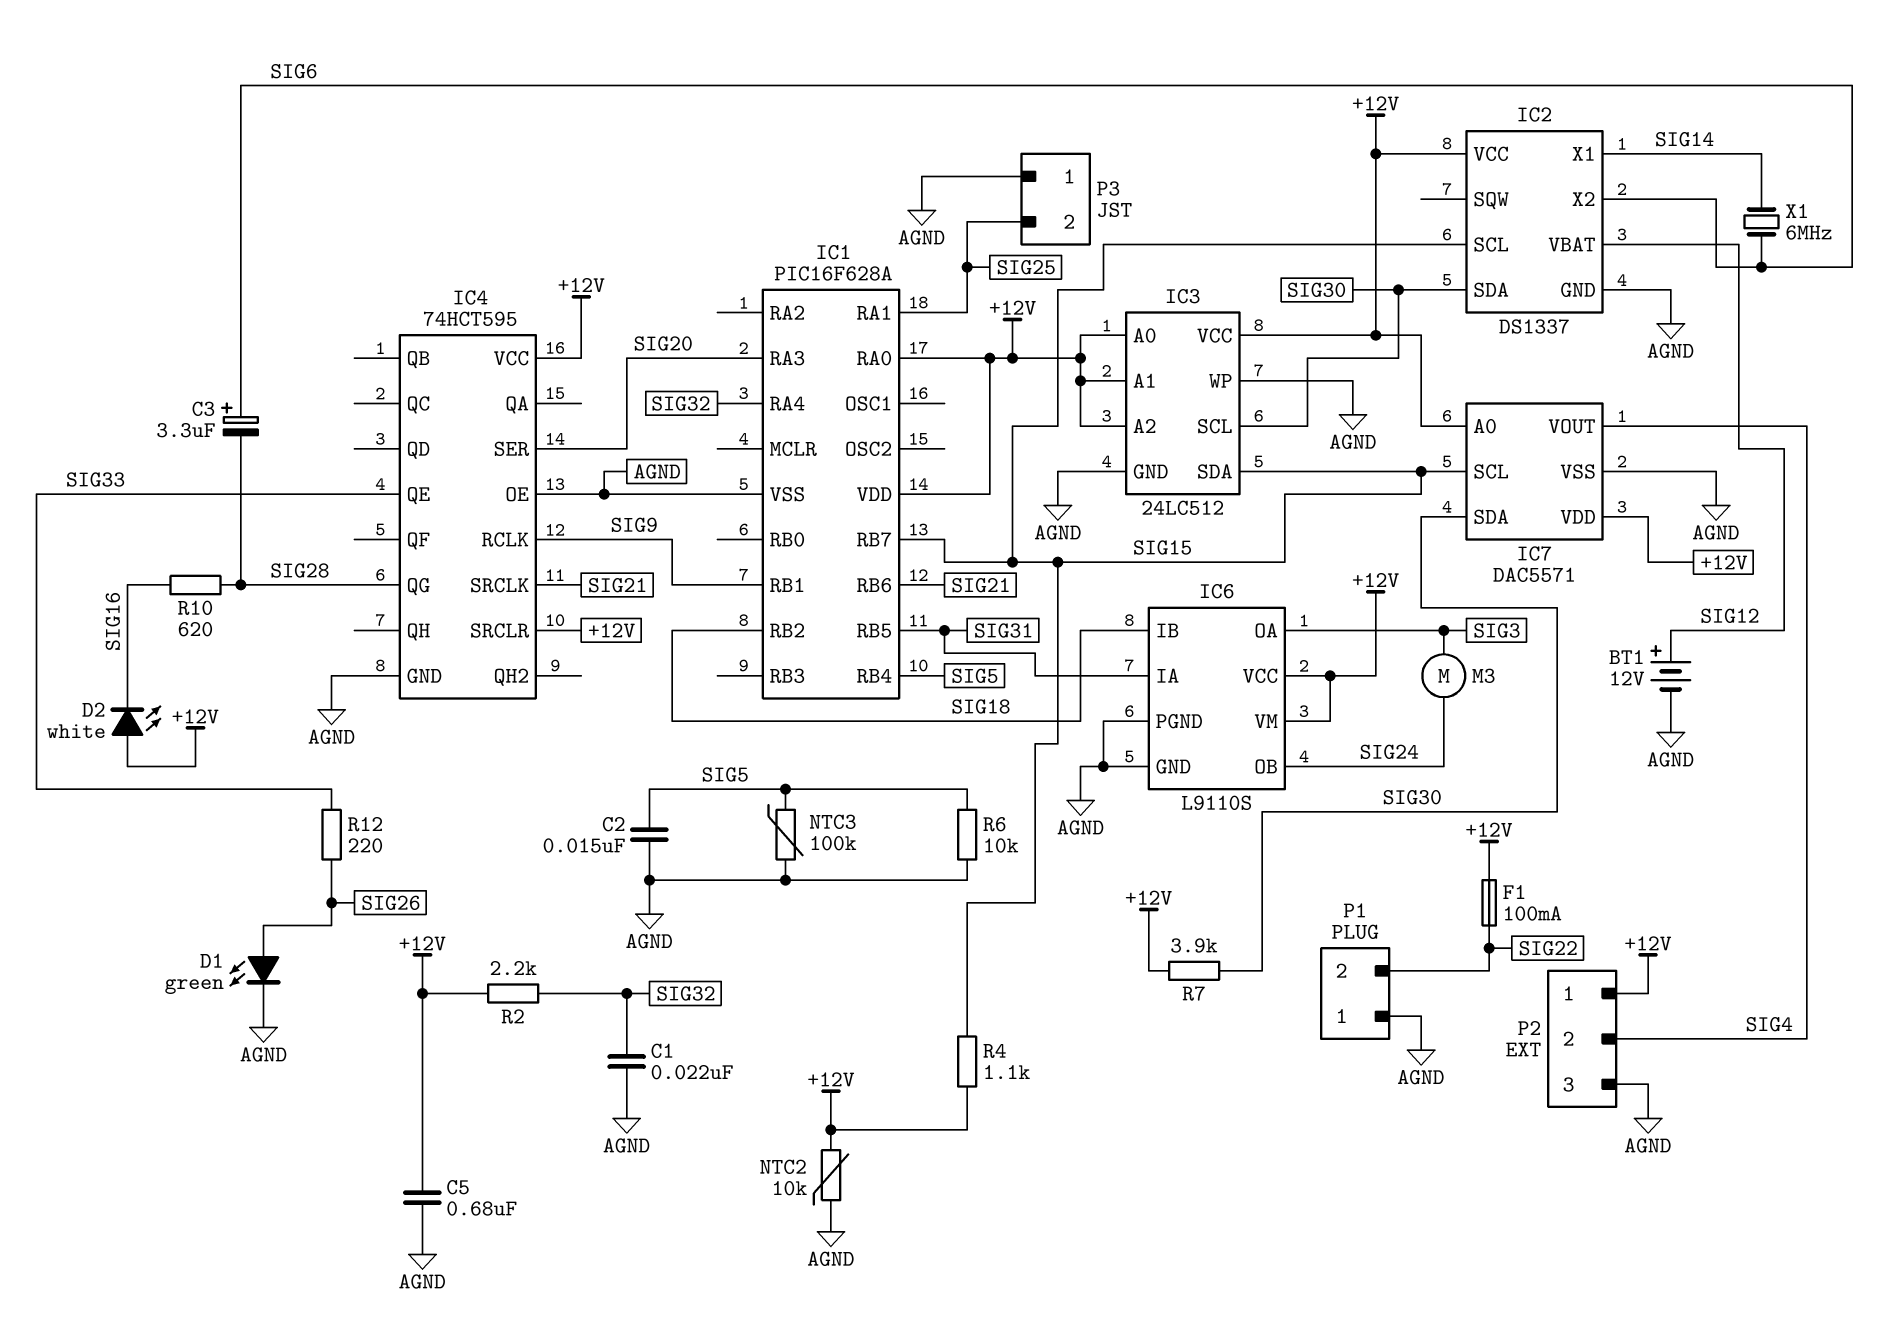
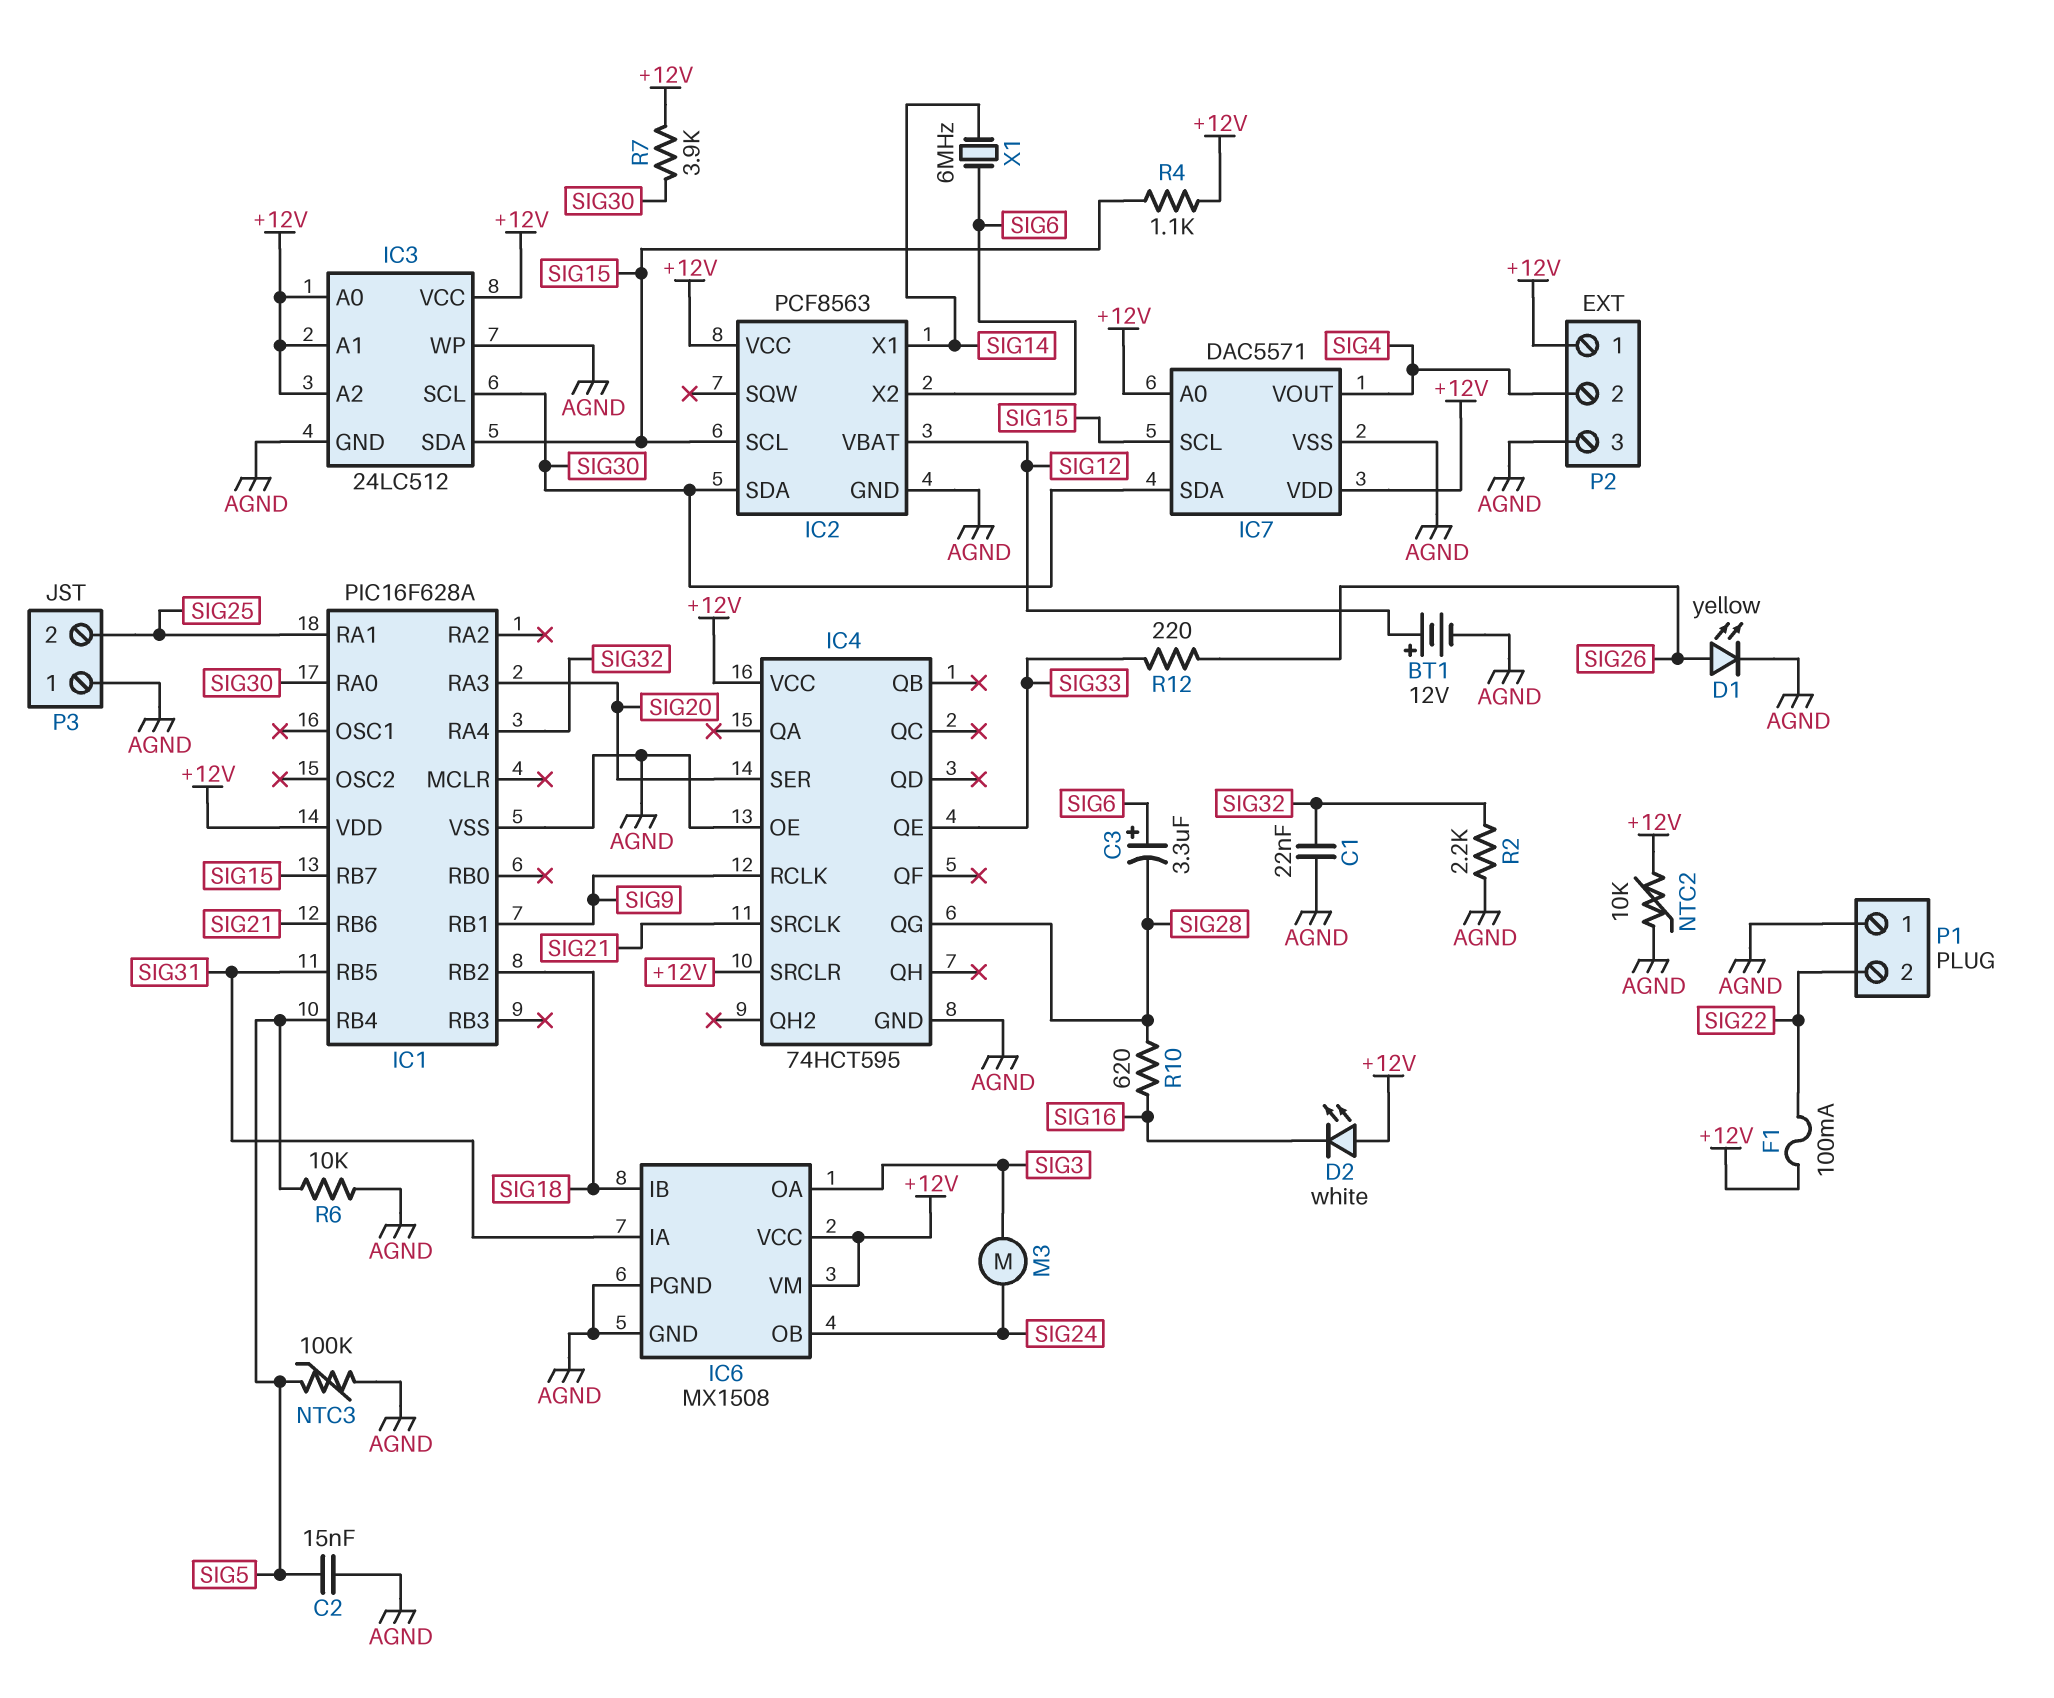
C5: 680nF (+12V, AGND) -> none
D1: LED green (A SIG26, K AGND) -> LED yellow (A SIG26, K AGND)
IC1 pin RA0: +12V -> SIG30
IC2: DS1337 -> PCF8563
IC6: L9110S -> MX1508
R2: 2.2k (+12V, SIG32) -> 2.2k (AGND, SIG32)

